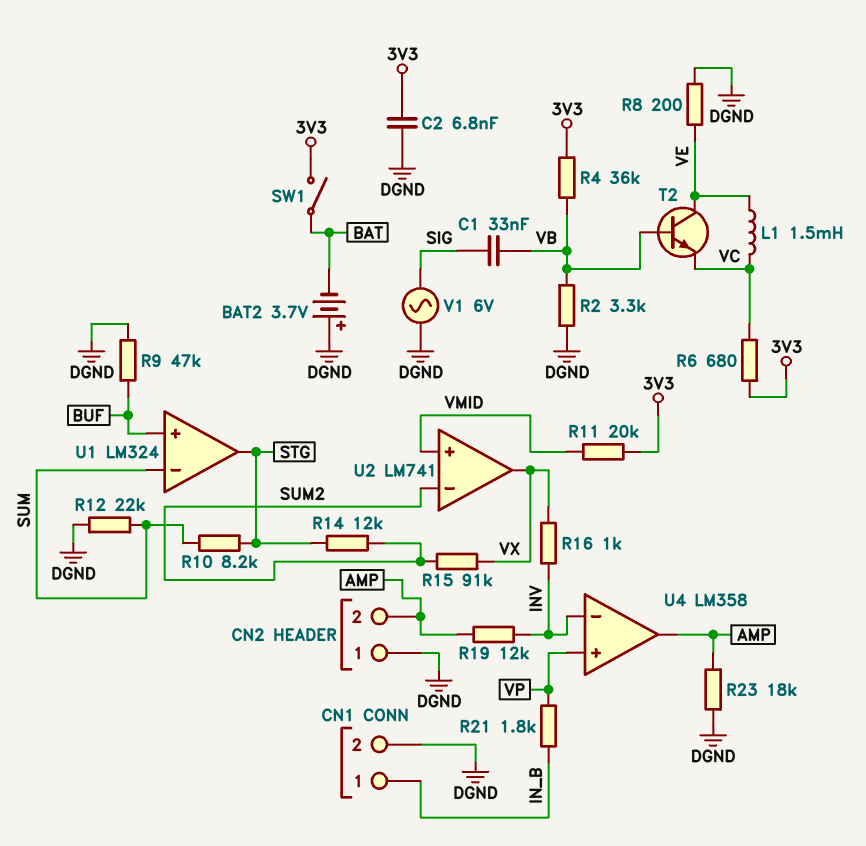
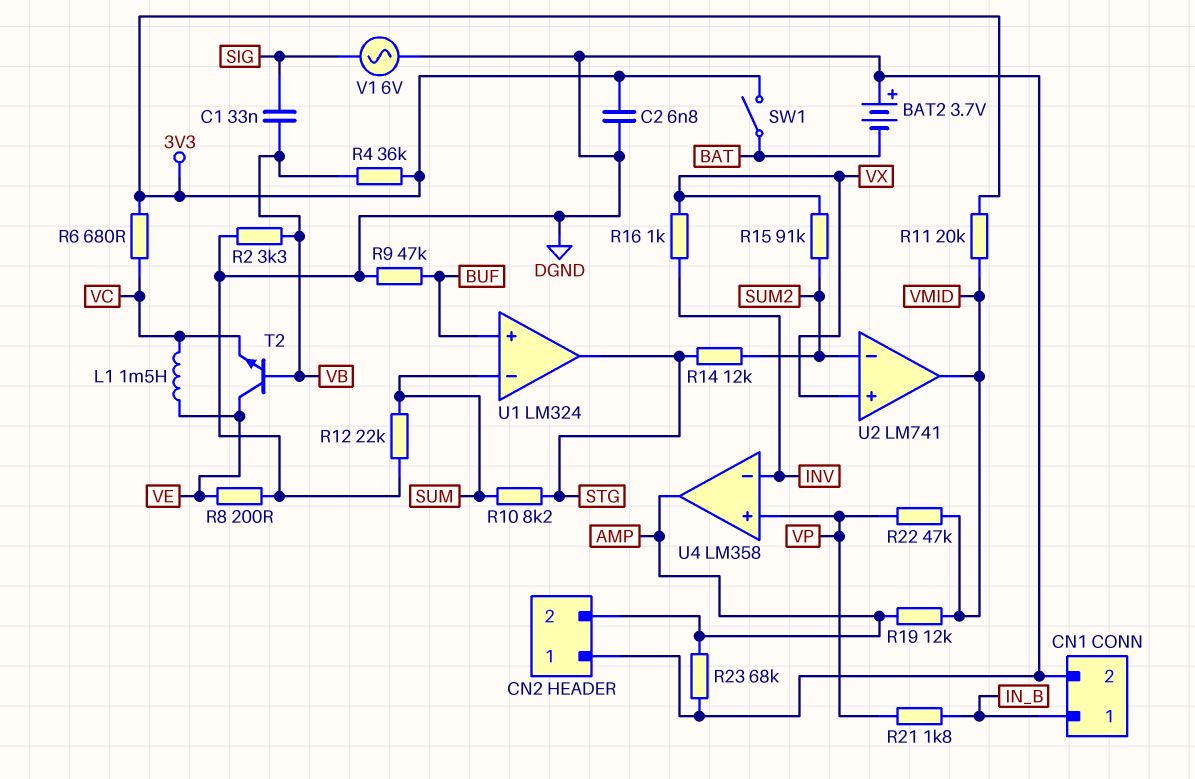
R19: 12k (AMP, INV) -> 12k (AMP, VMID)
R22: none -> 47k (VMID, VP)
R23: 18k (AMP, DGND) -> 68k (AMP, DGND)
U2 pin in+: VMID -> VX
U2 pin out: VX -> VMID

